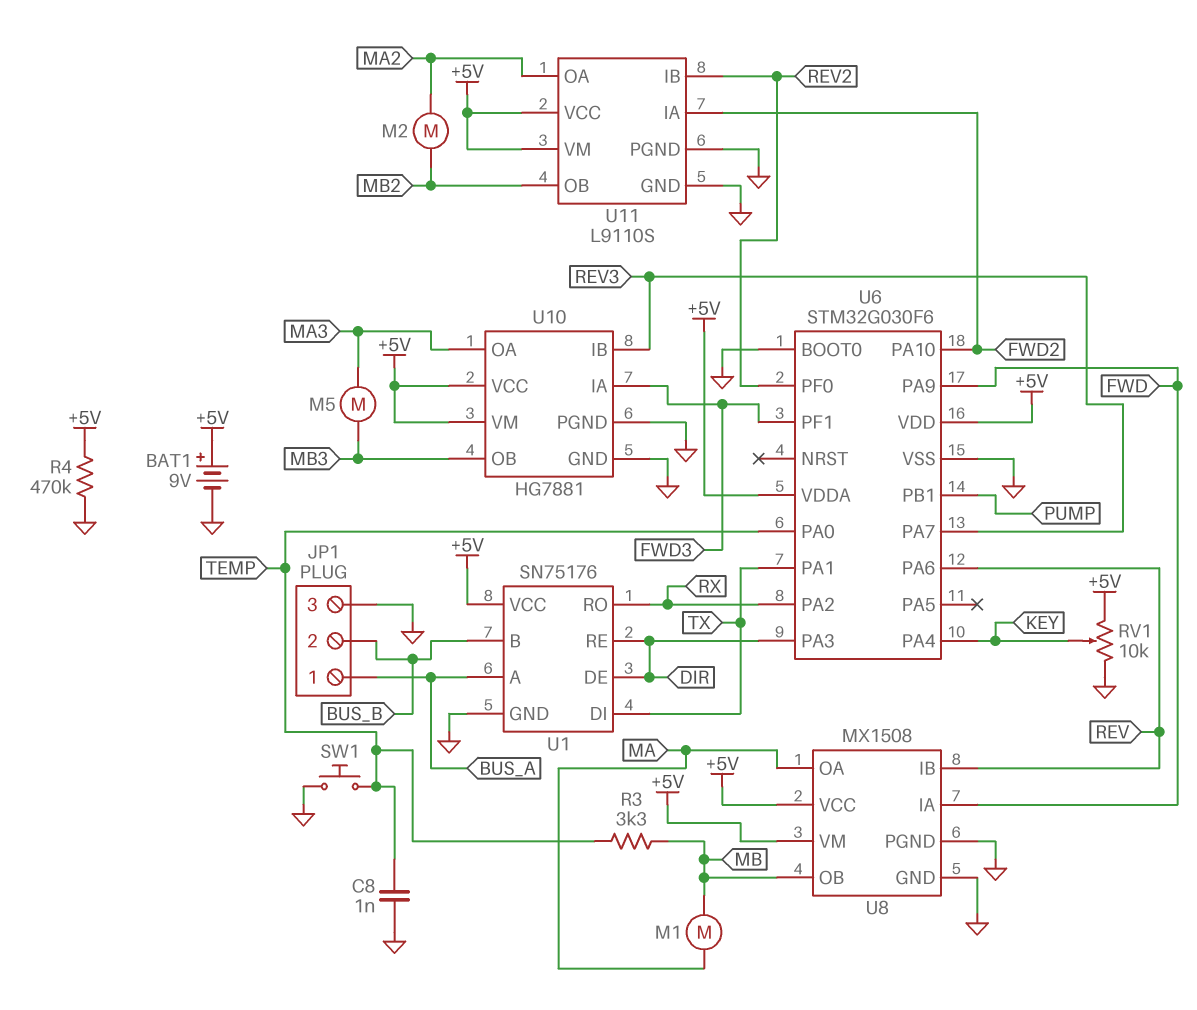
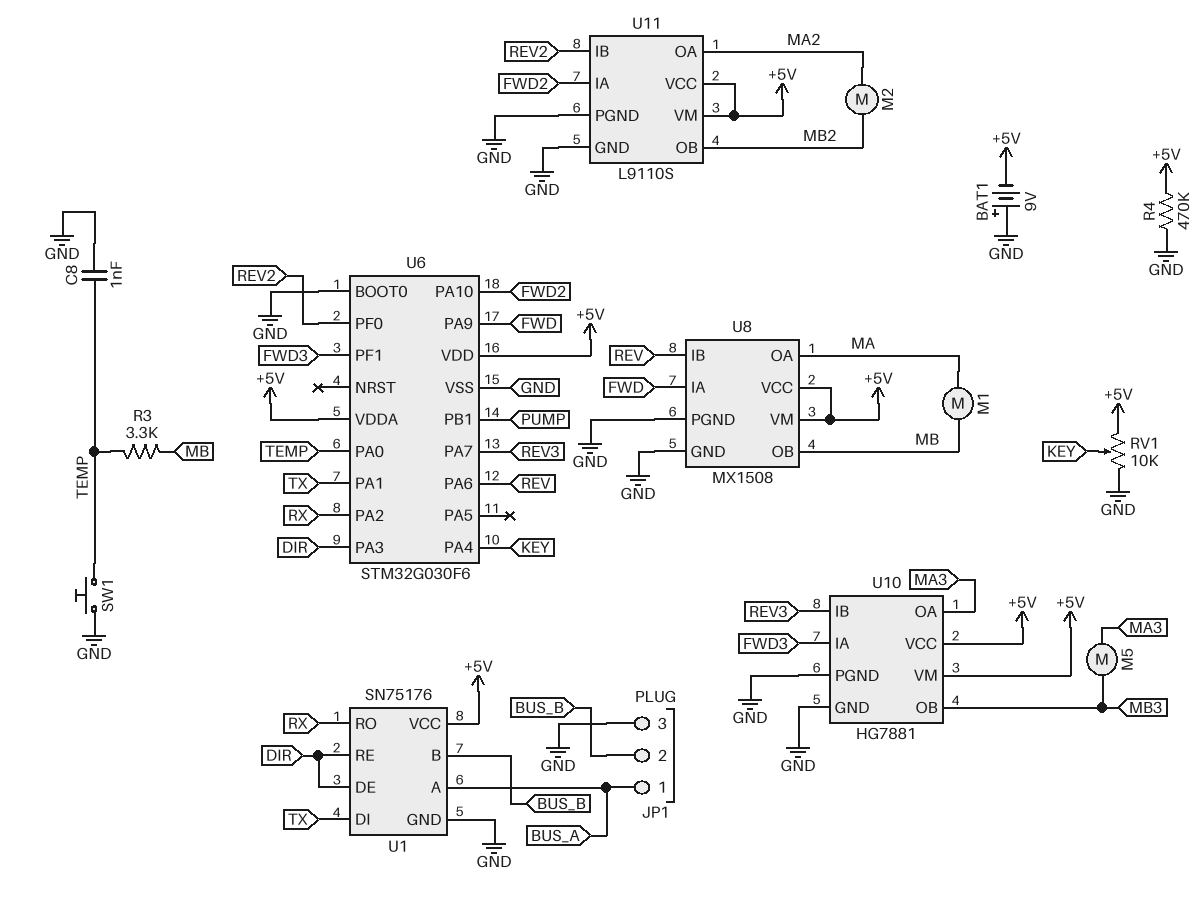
BAT1: 9V (plus +5V, minus GND) -> 9V (plus GND, minus +5V)

